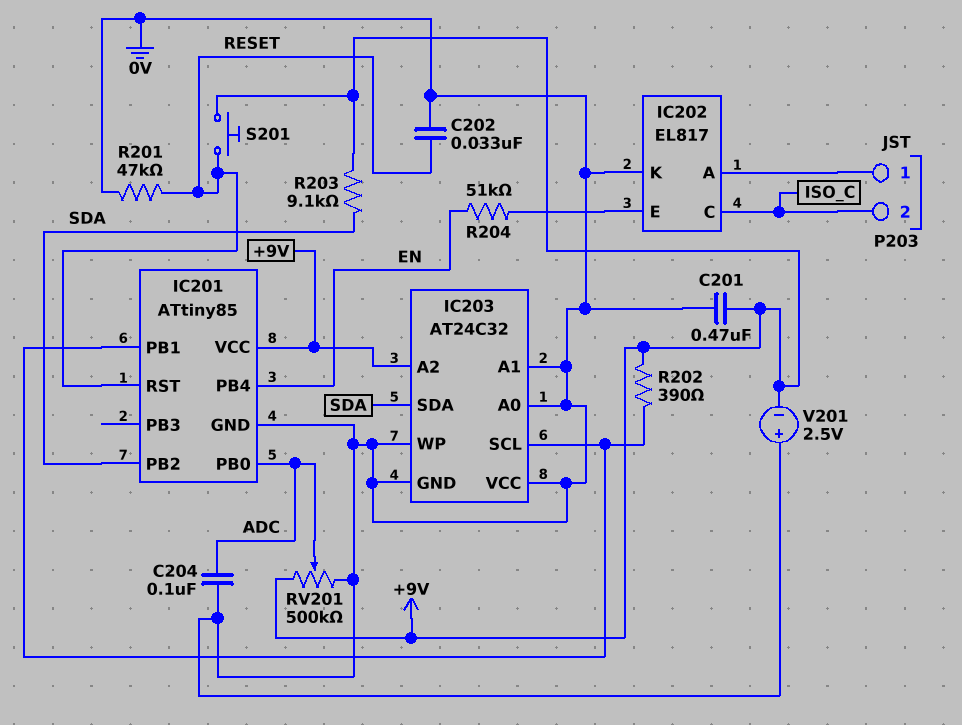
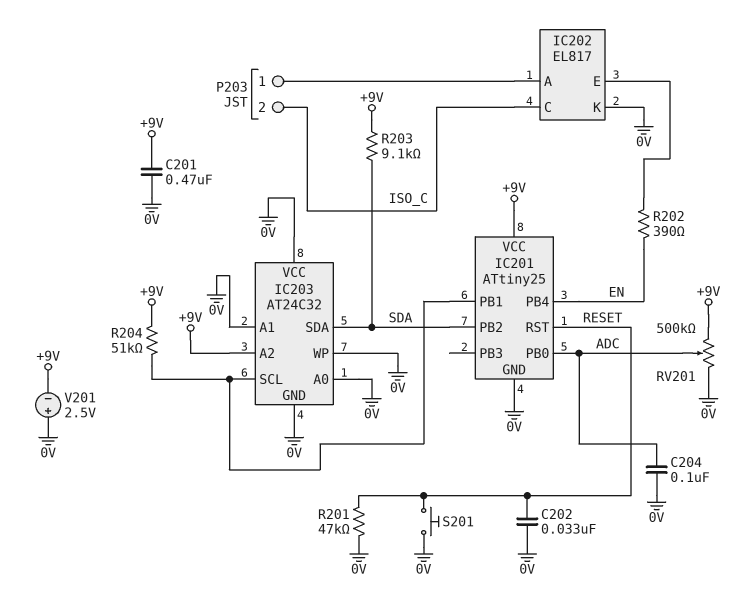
IC201: ATtiny85 -> ATtiny25
R202: 390 (+9V, IC201/PB1) -> 390 (EN, IC202/E)
R204: 51k (EN, IC202/E) -> 51k (+9V, IC201/PB1)
S201: button (+9V, RESET) -> button (0V, RESET)

